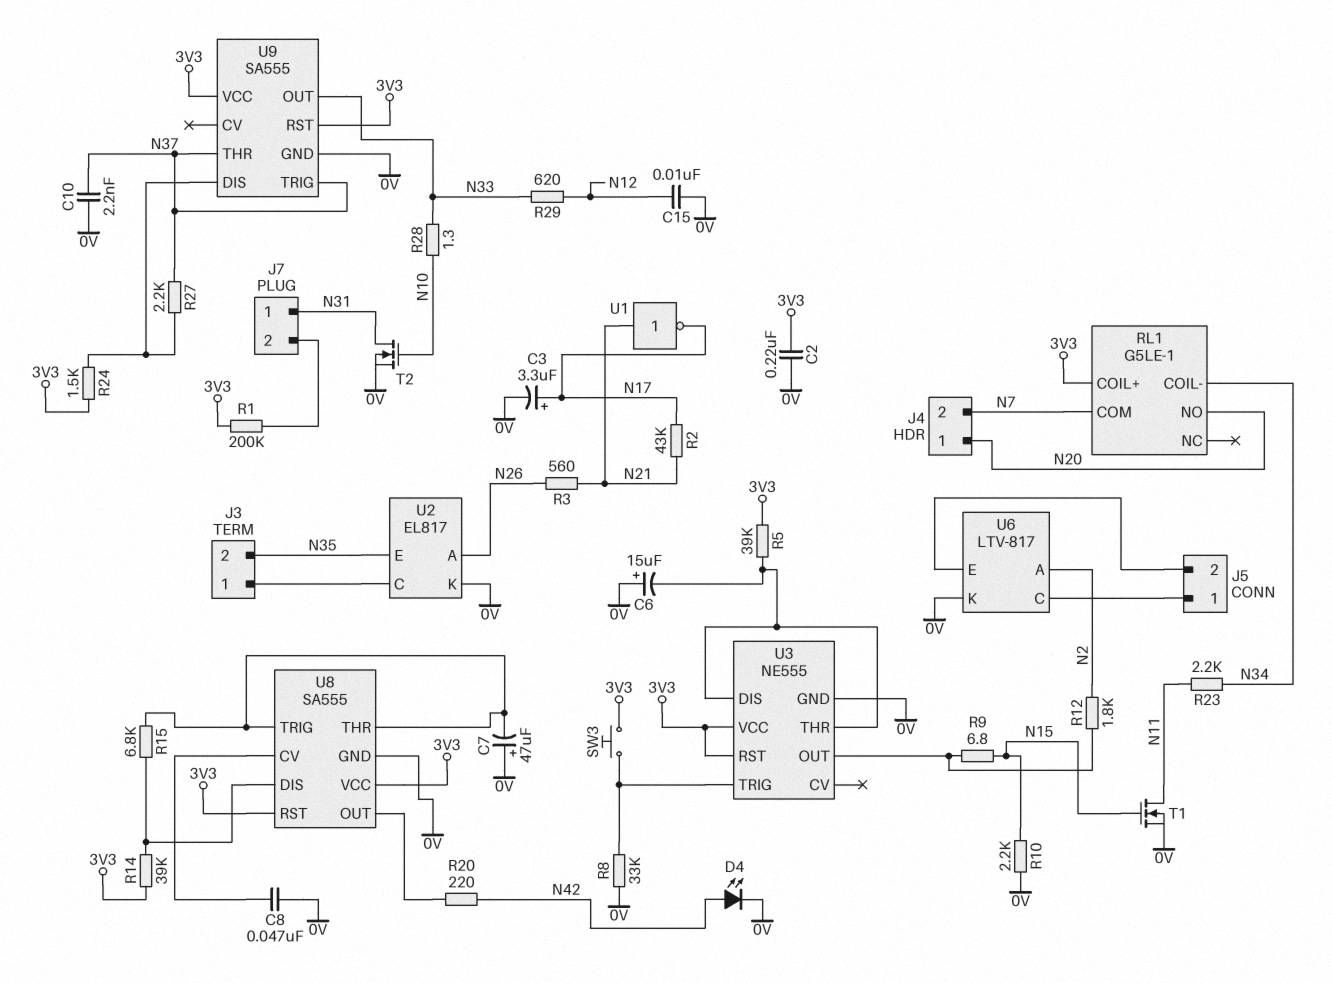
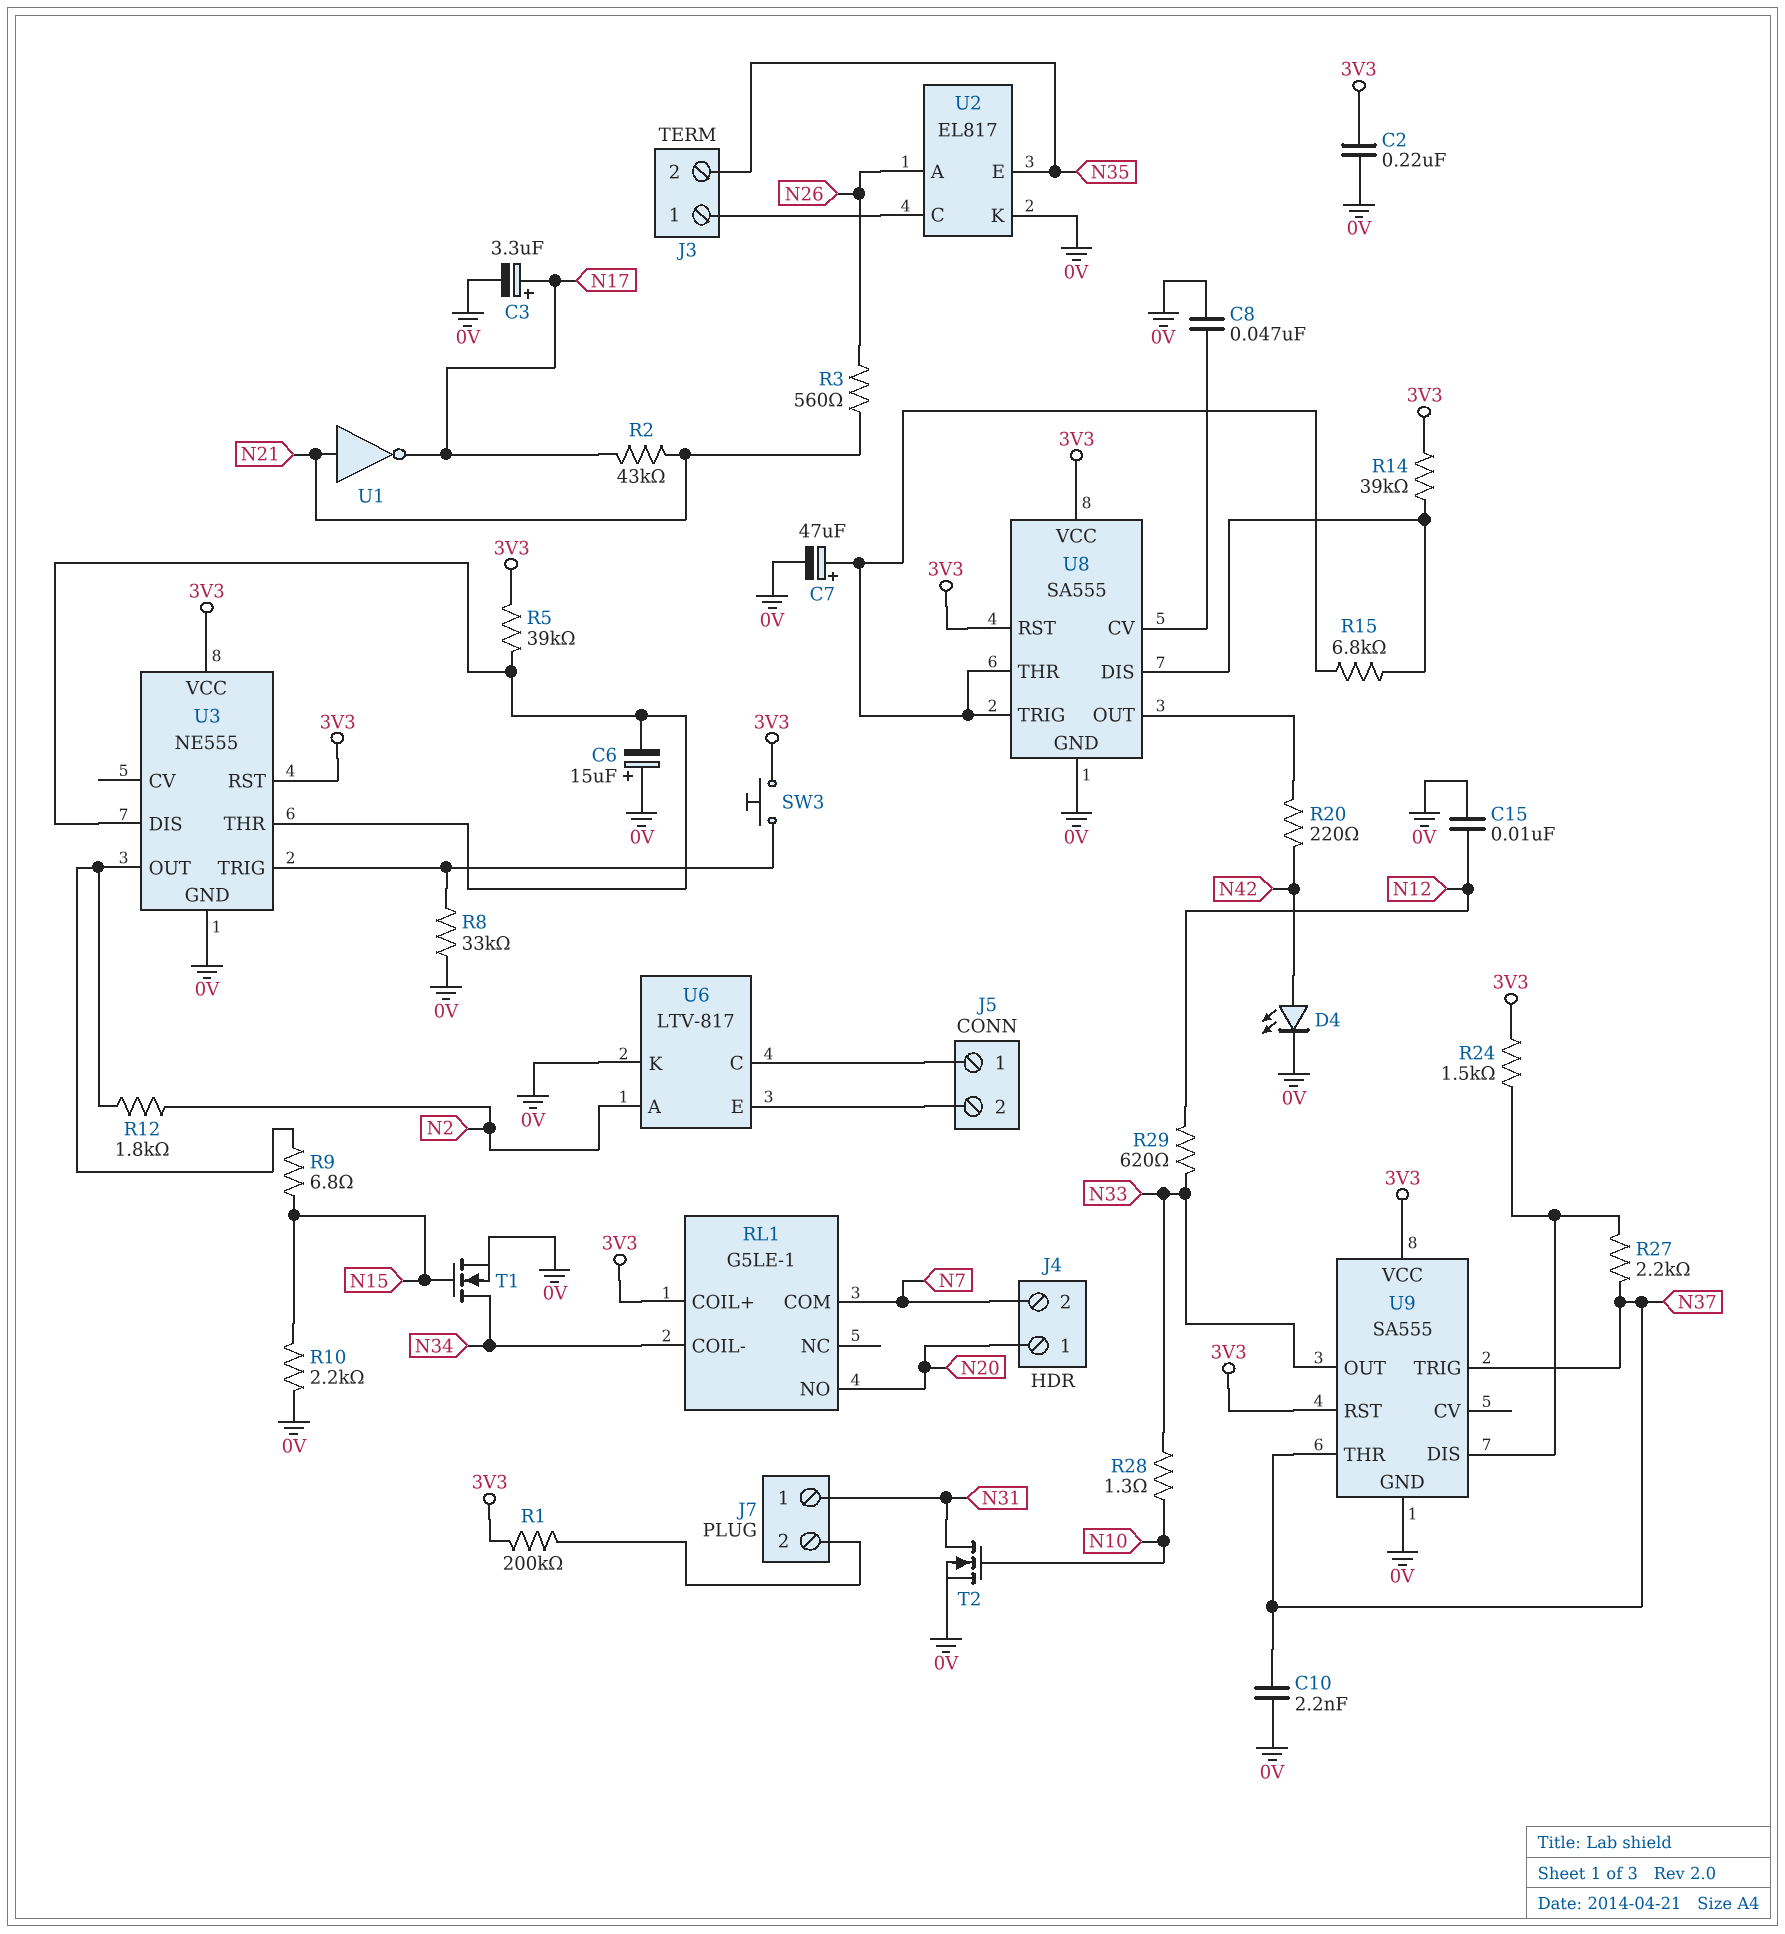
C7: 47uF (plus 0V, minus U8/THR) -> 47uF (plus U8/THR, minus 0V)
R23: 2.2k (N11, N34) -> none
T1: NMOS (G N15, D N11, S 0V) -> NMOS (G N15, D N34, S 0V)

